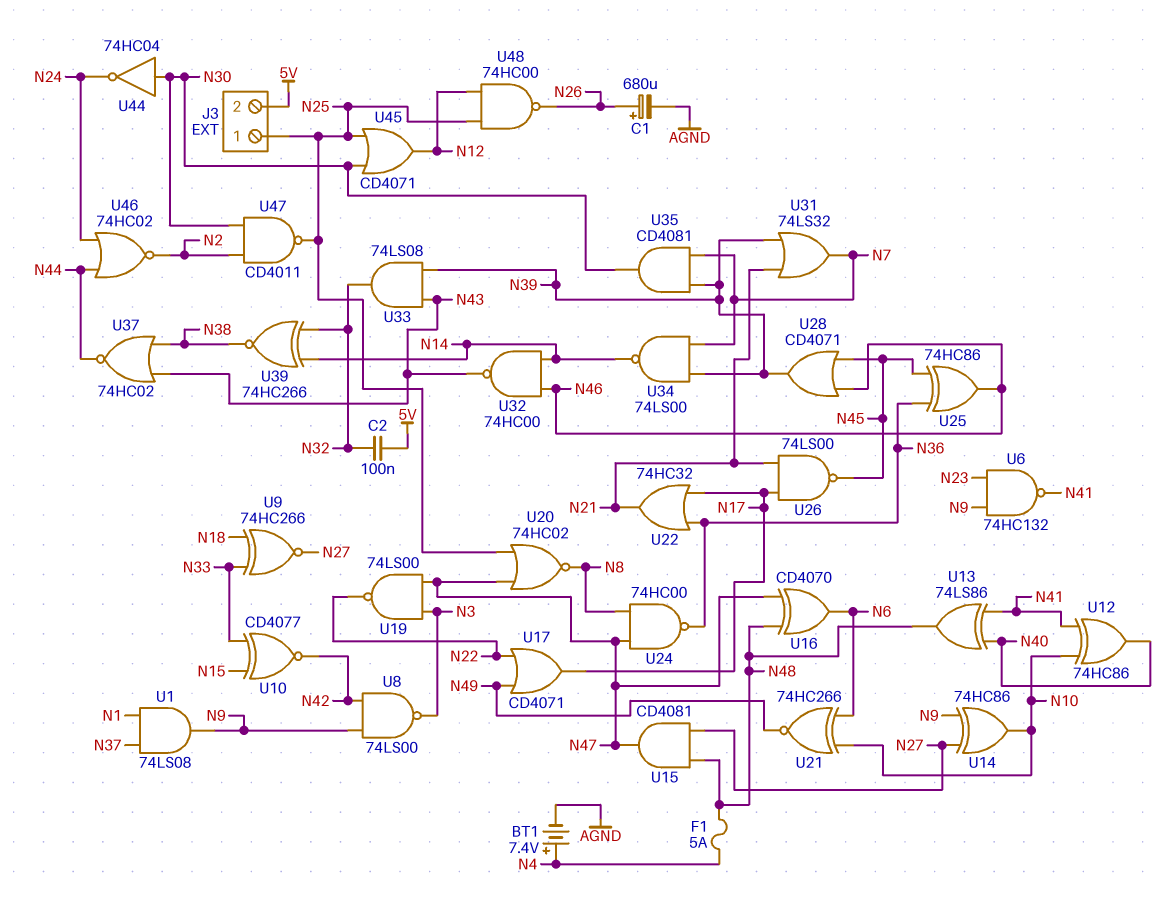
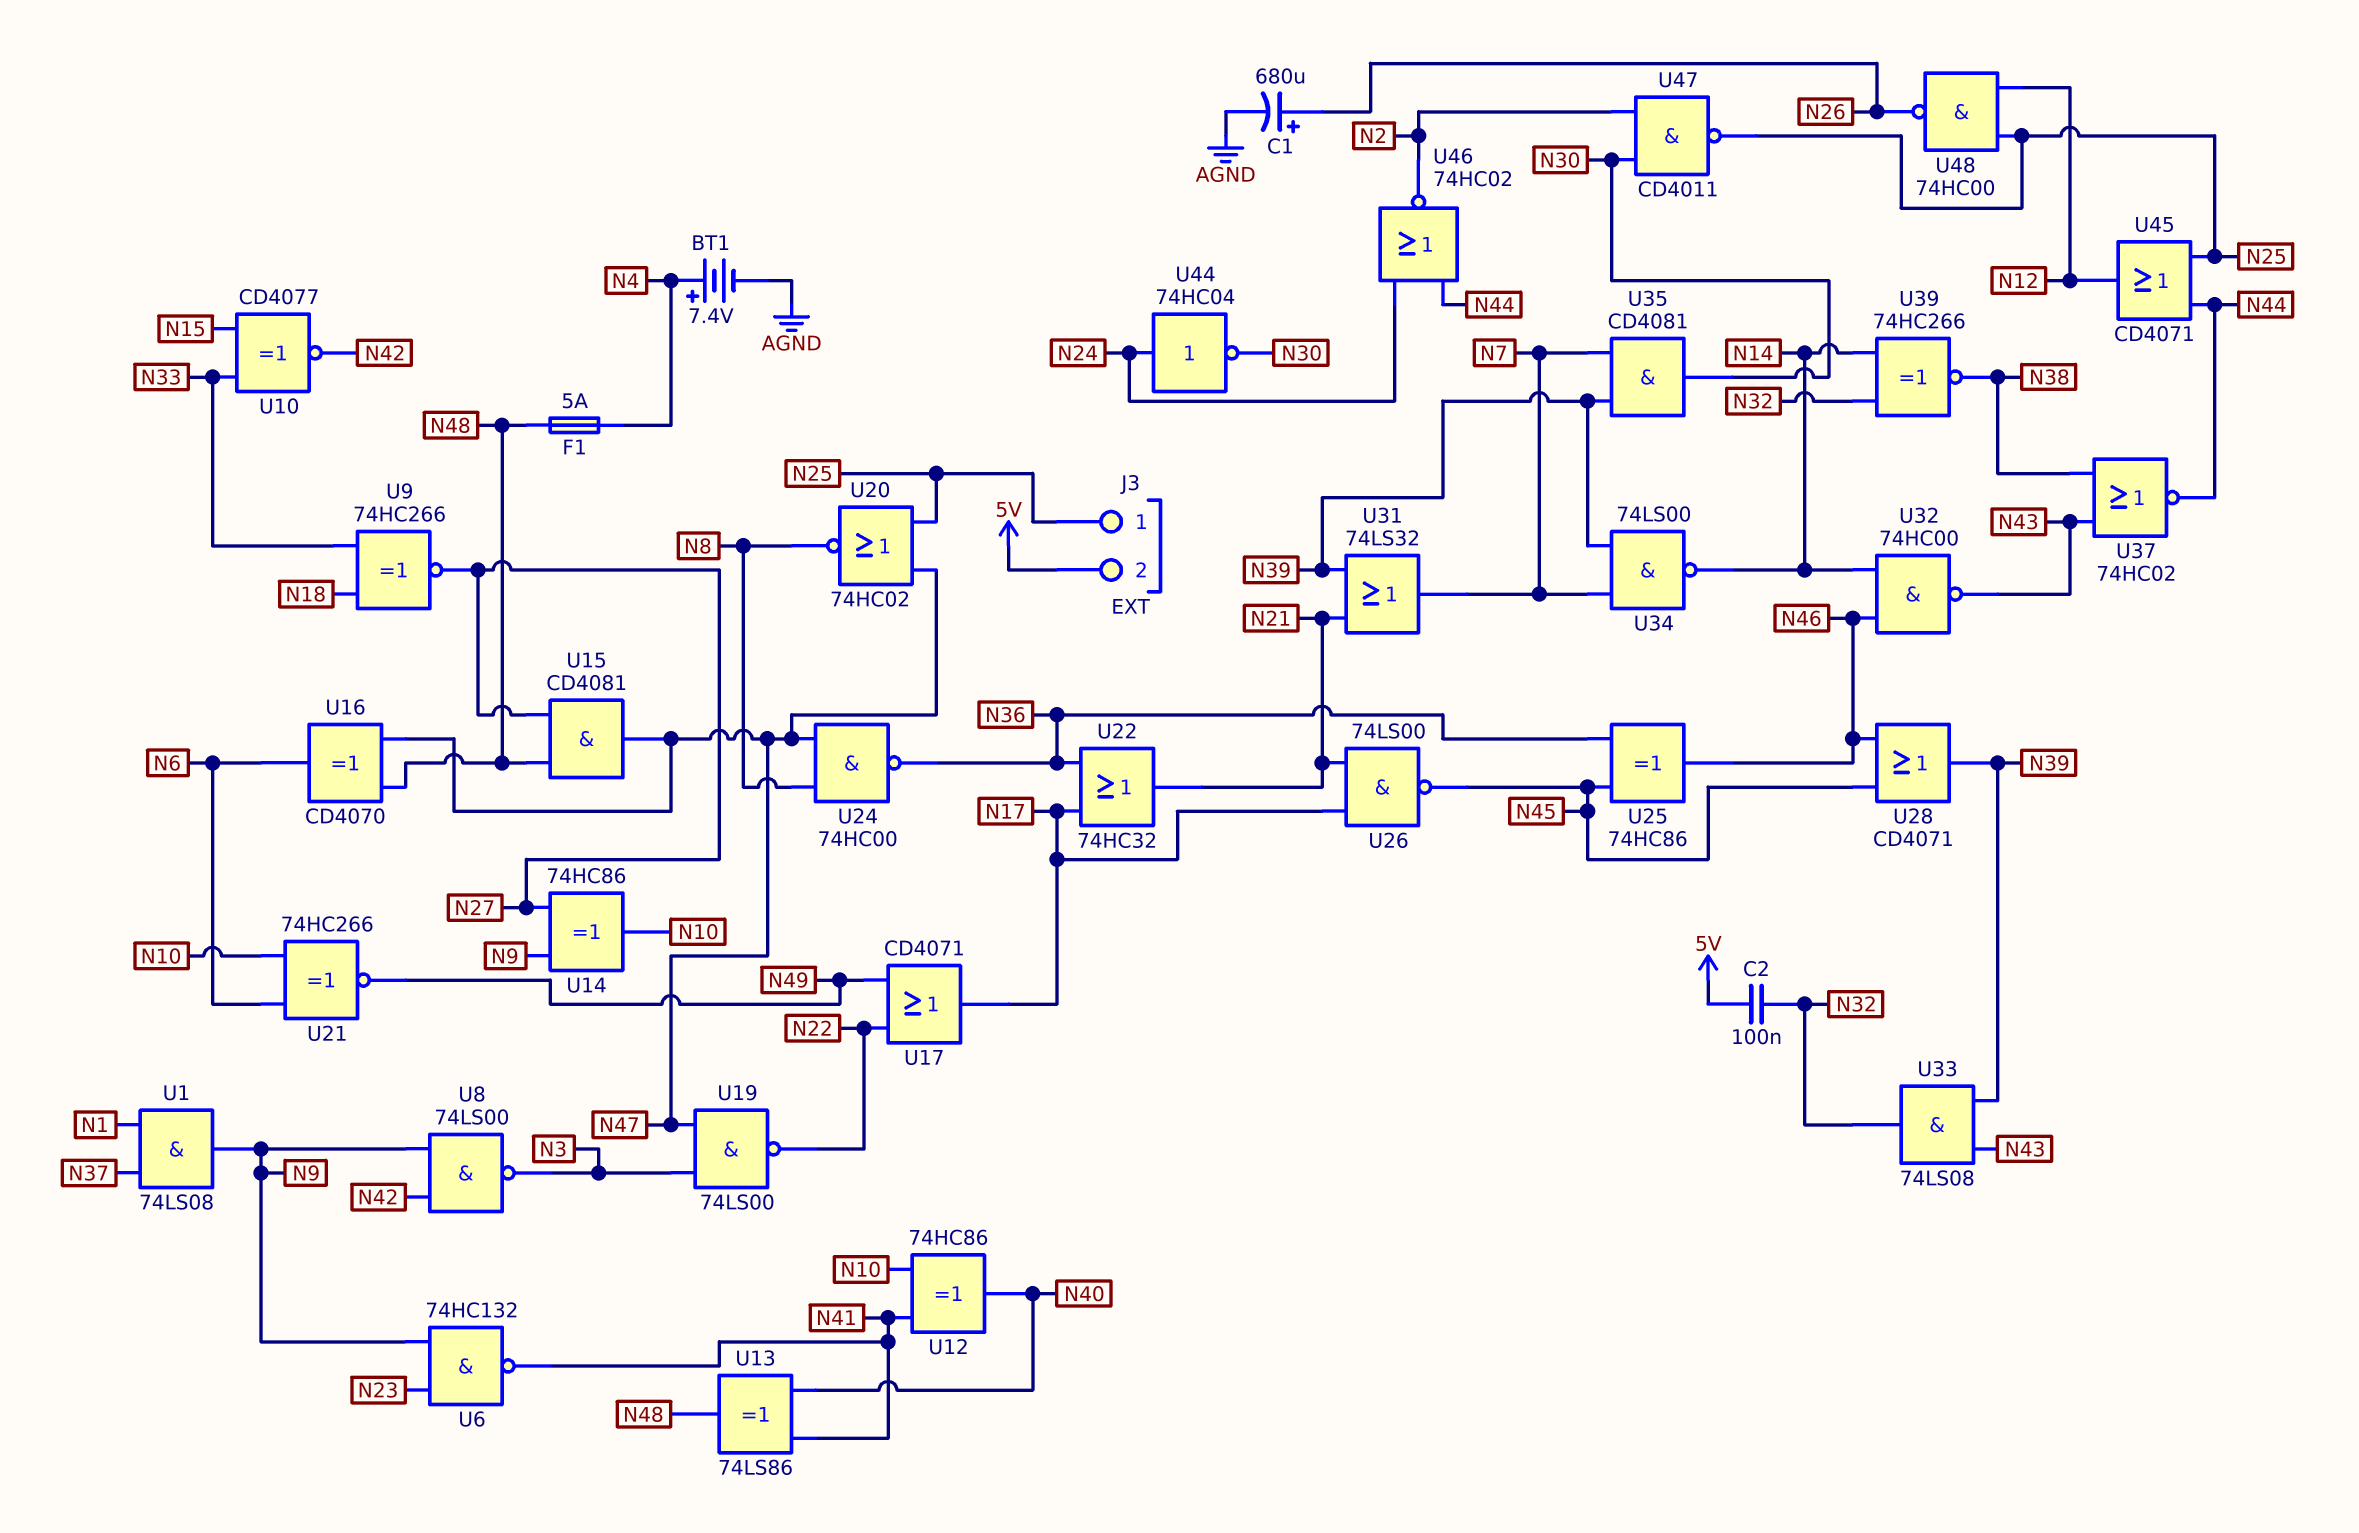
U44: NOT 74HC04 (in N30, out N24) -> NOT 74HC04 (in N24, out N30)
U45: OR CD4071 (in N25, in N30, out N12) -> OR CD4071 (in N25, in N44, out N12)

